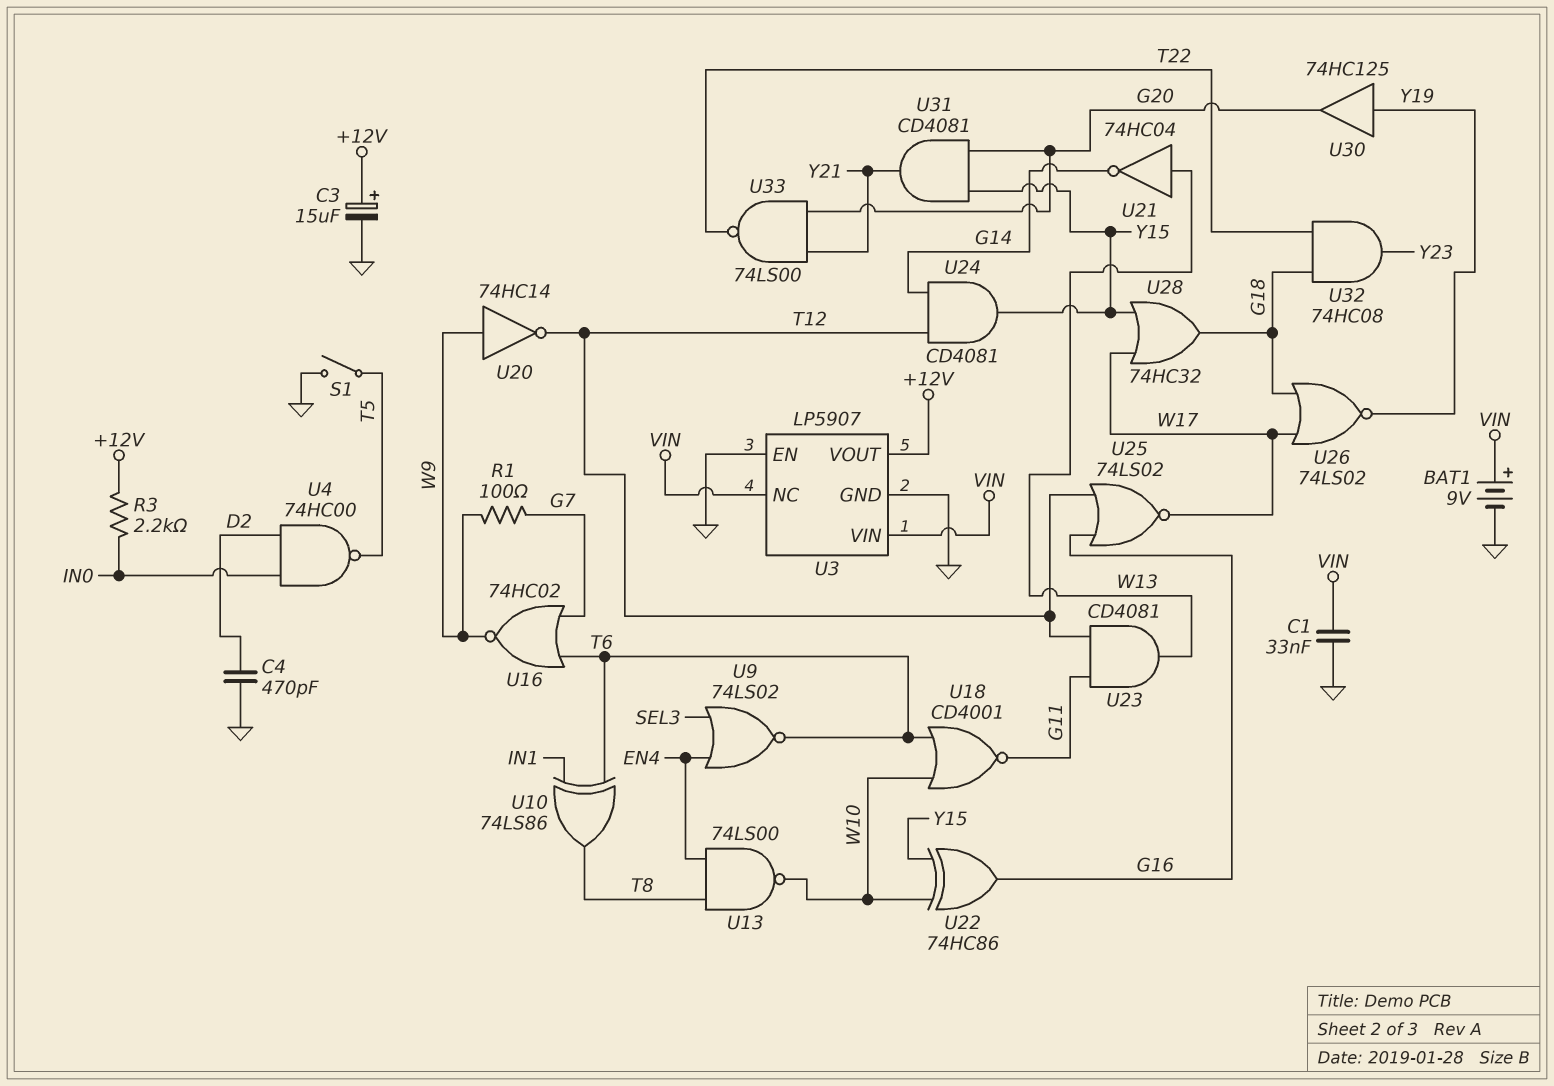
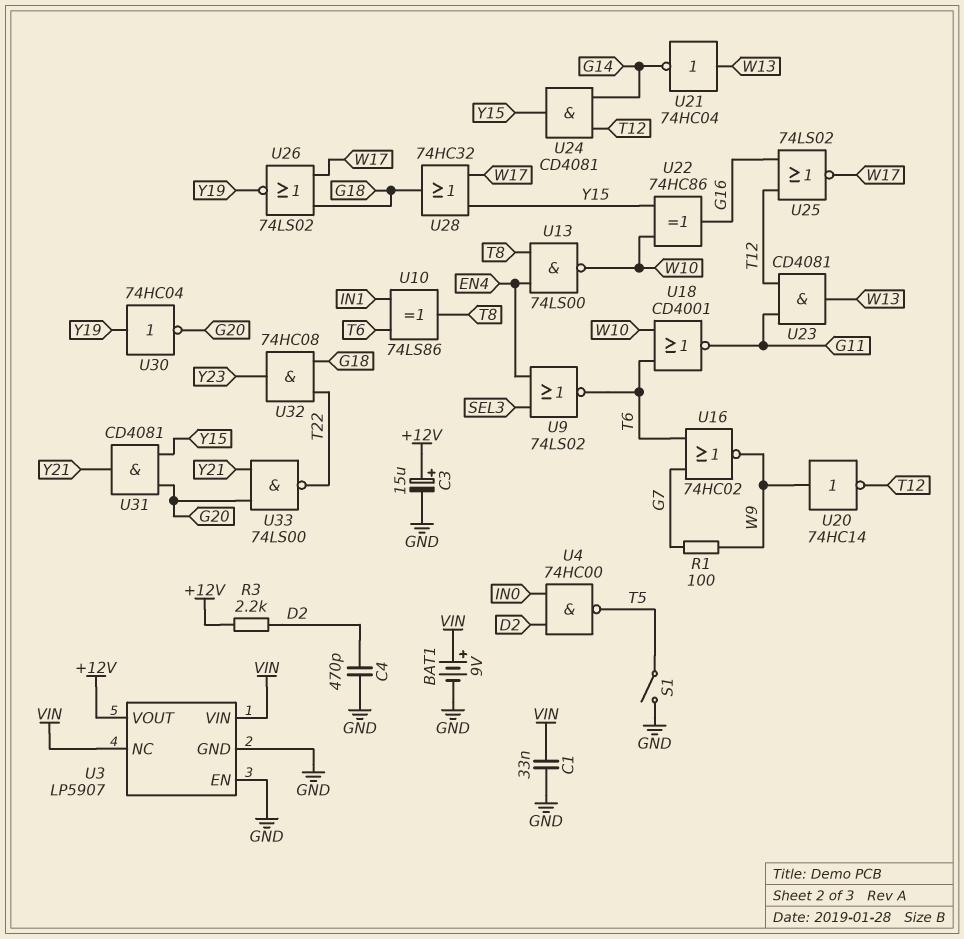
R3: 2.2k (+12V, IN0) -> 2.2k (+12V, D2)
U30: buffer 74HC125 (in Y19, out G20) -> NOT 74HC04 (in Y19, out G20)

